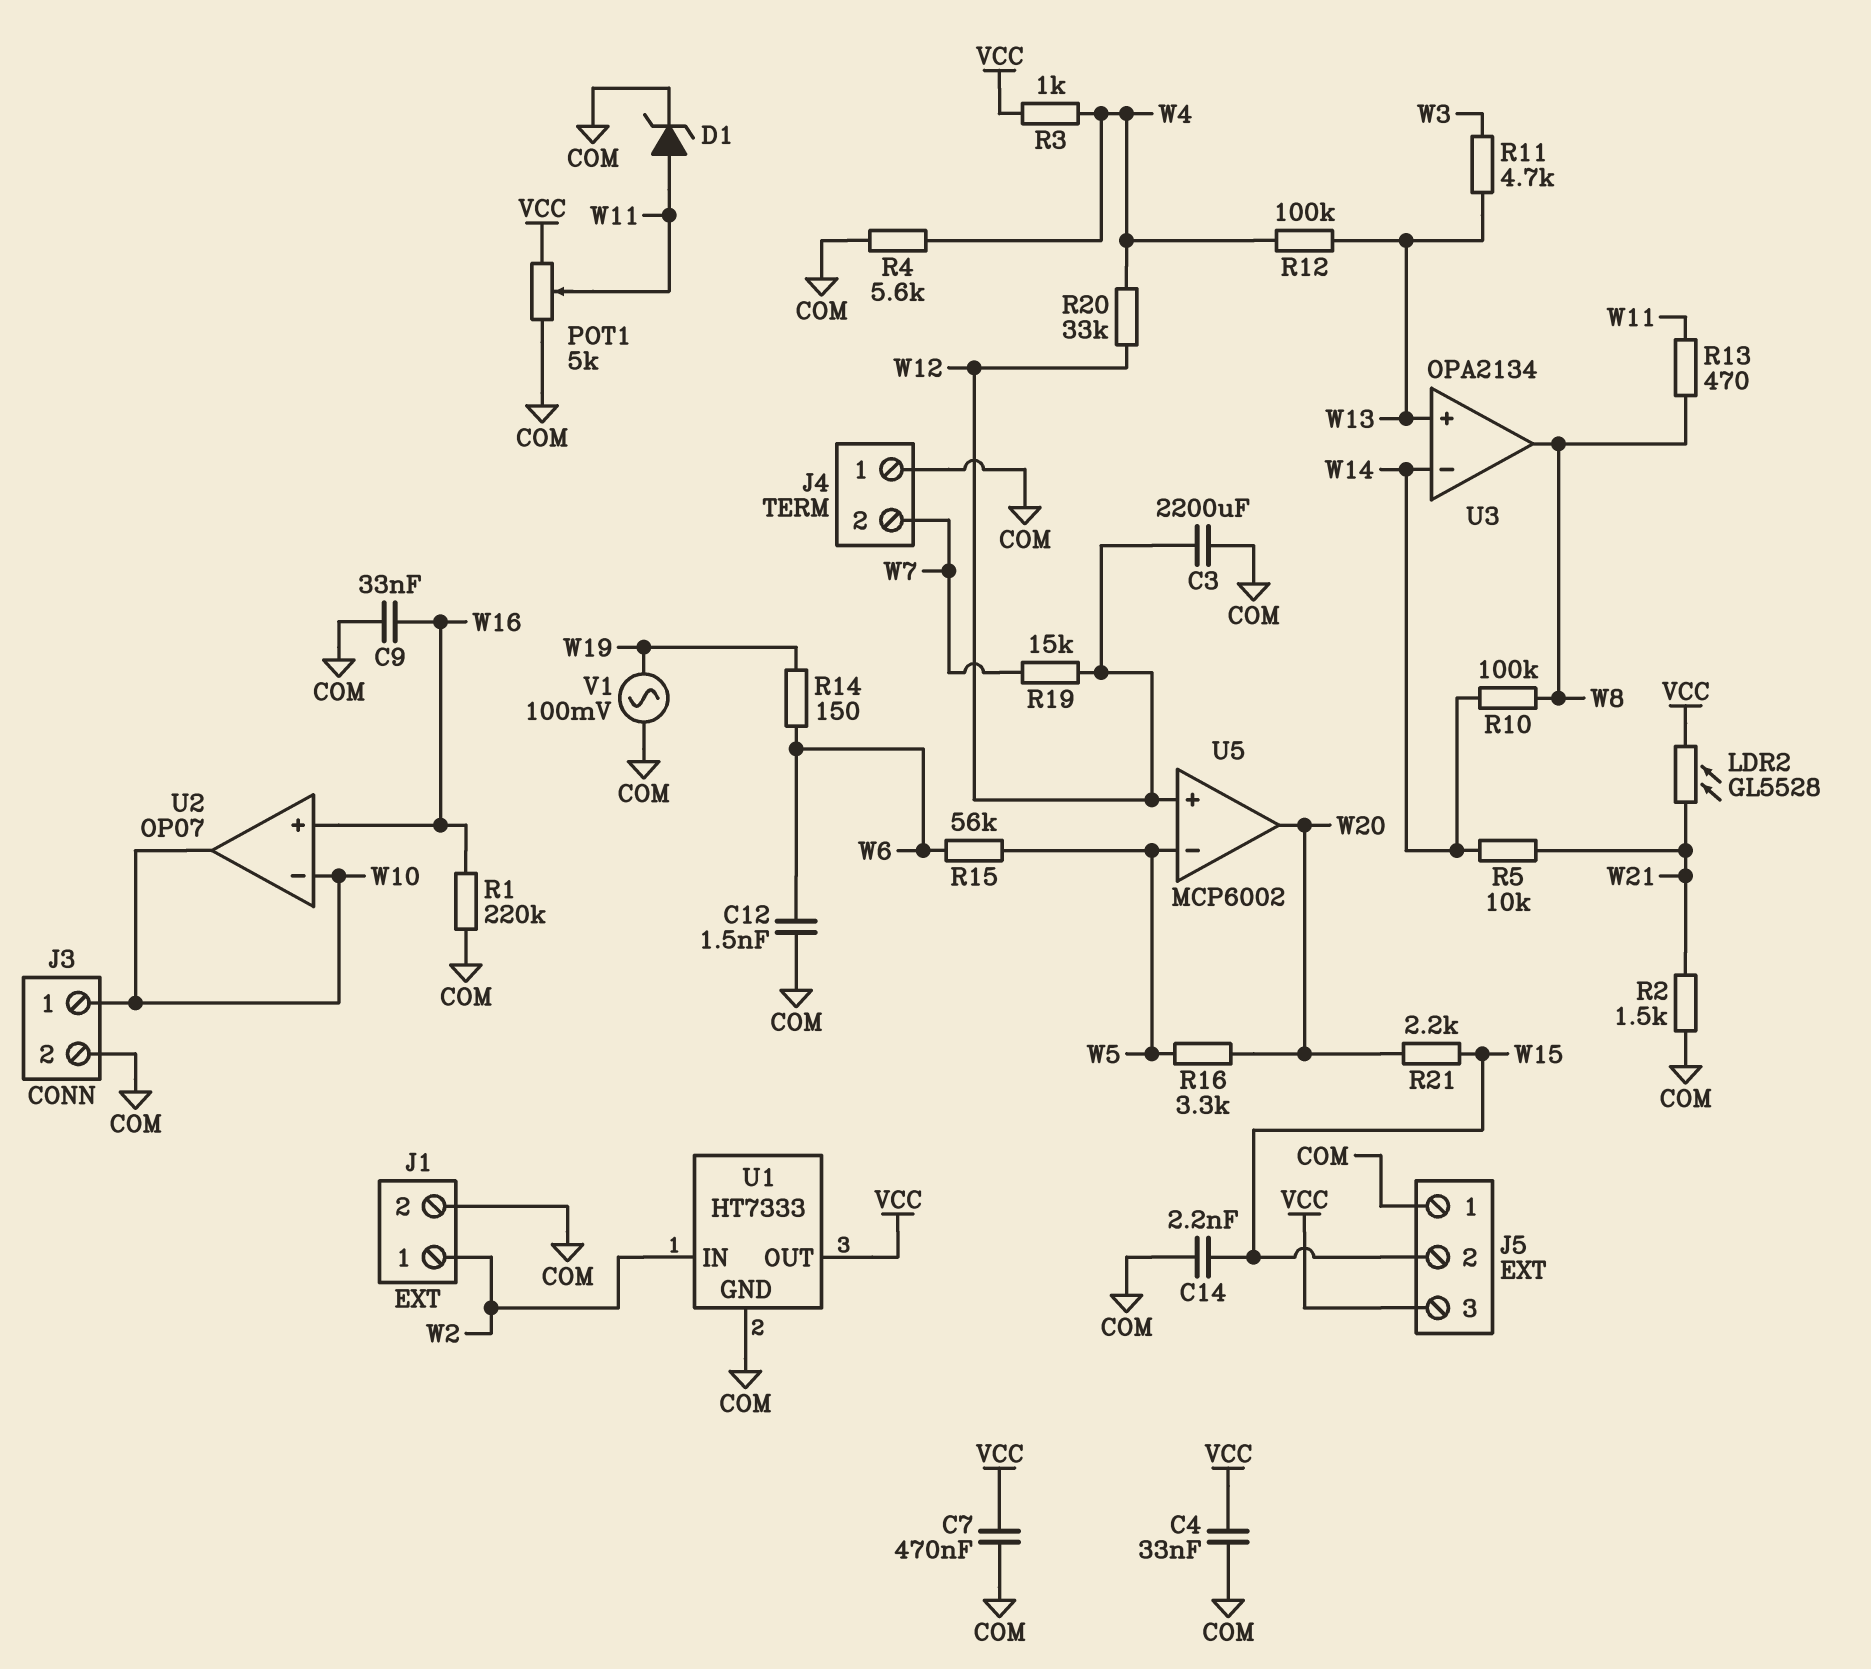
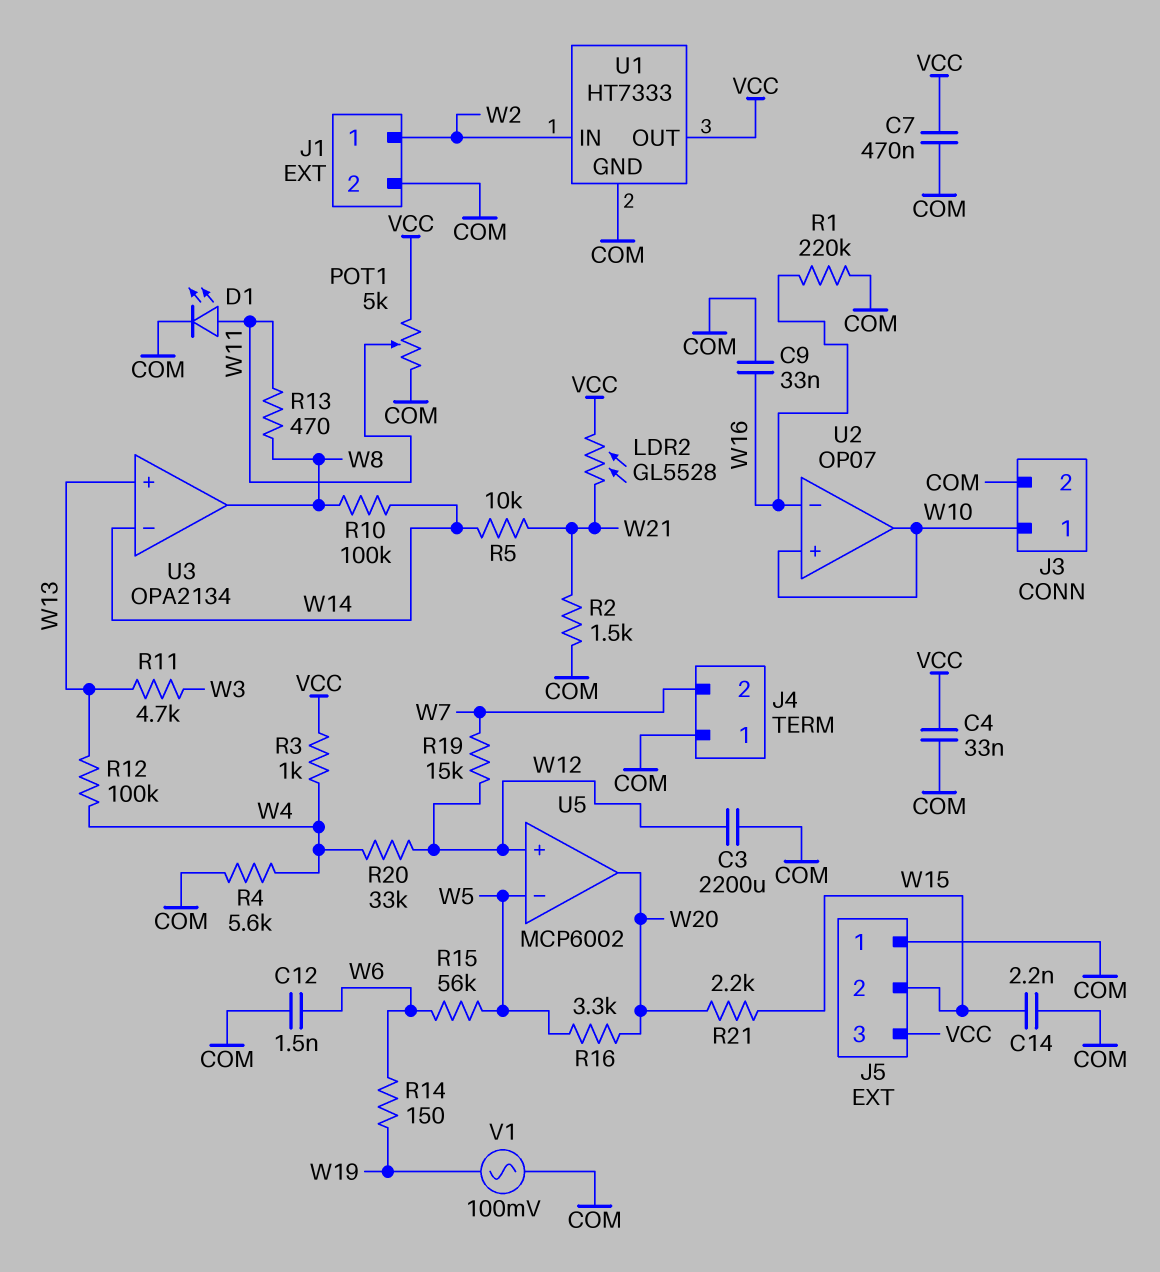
D1: zener (A W11, K COM) -> LED (A W11, K COM)
U2 pin in+: W16 -> W10
U2 pin in-: W10 -> W16

